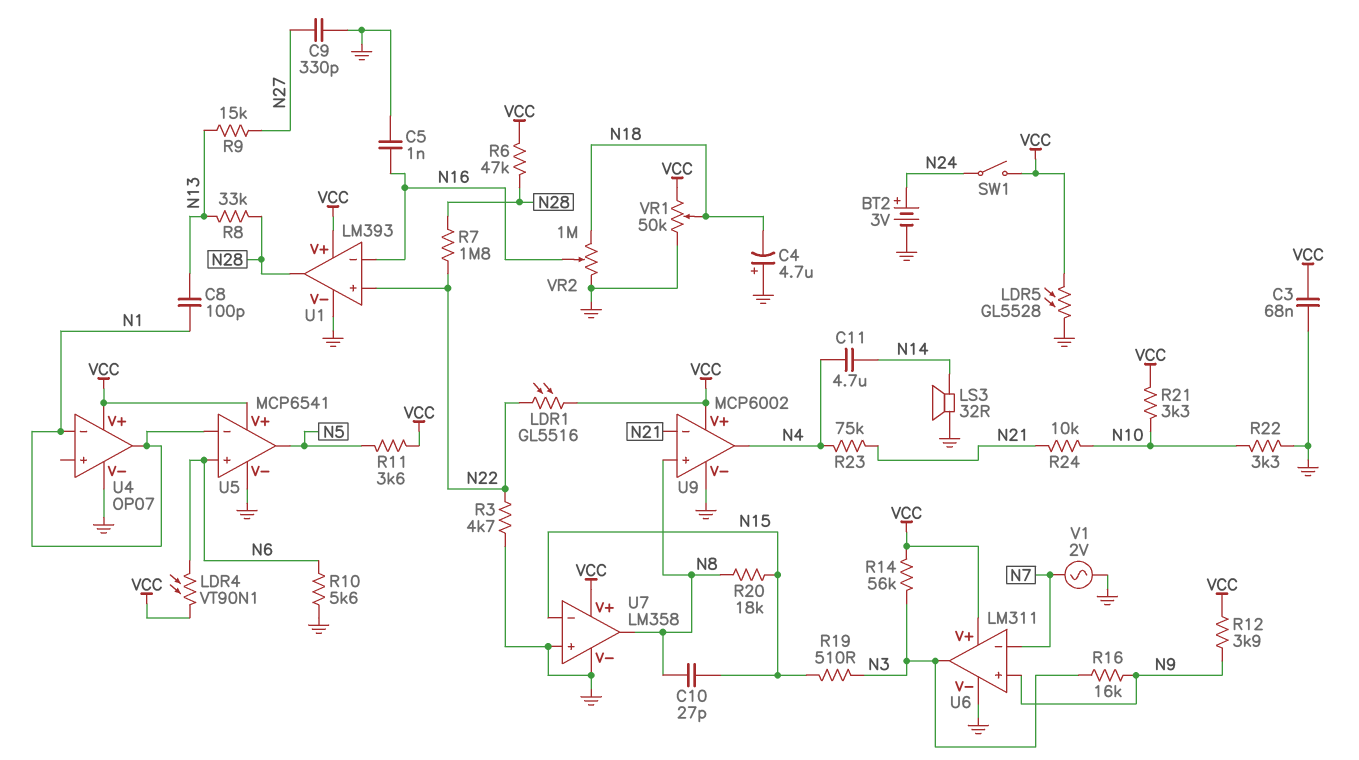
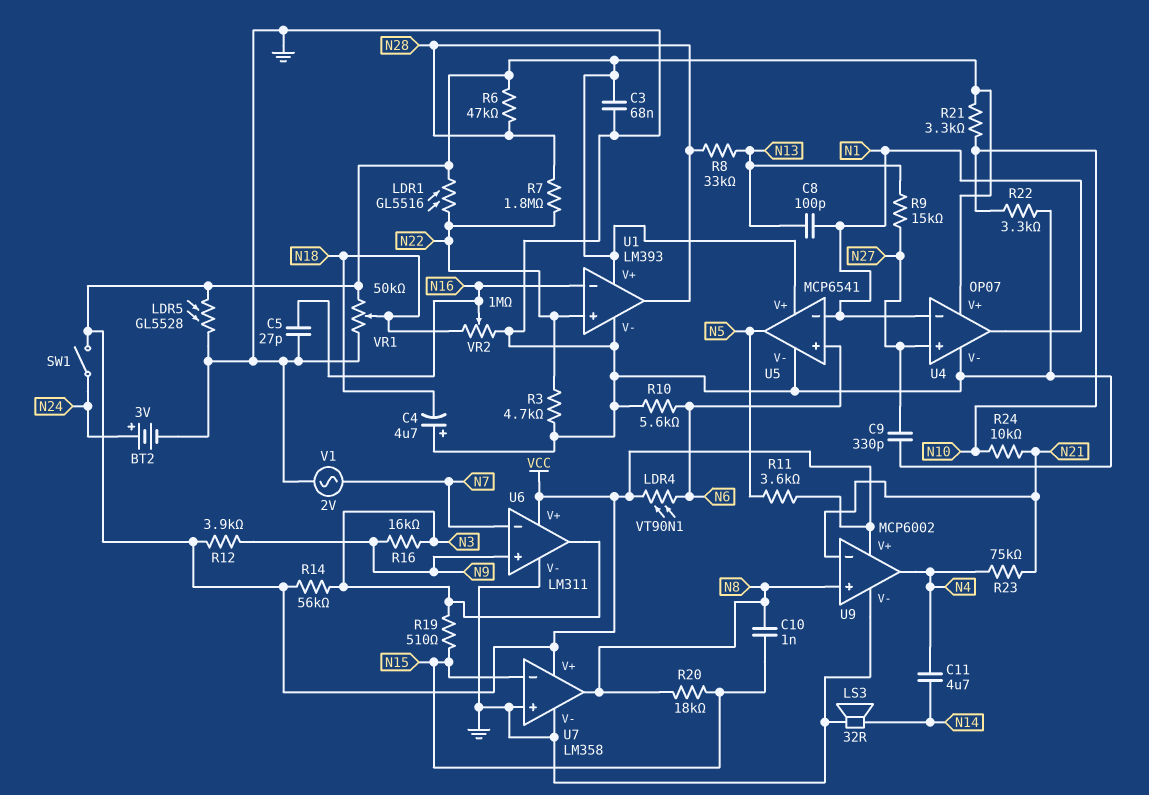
C5: 1nF (GND, N16) -> 27pF (GND, N16)
C10: 27pF (N8, N15) -> 1nF (N8, N15)
U4 pin in+: none -> N27

